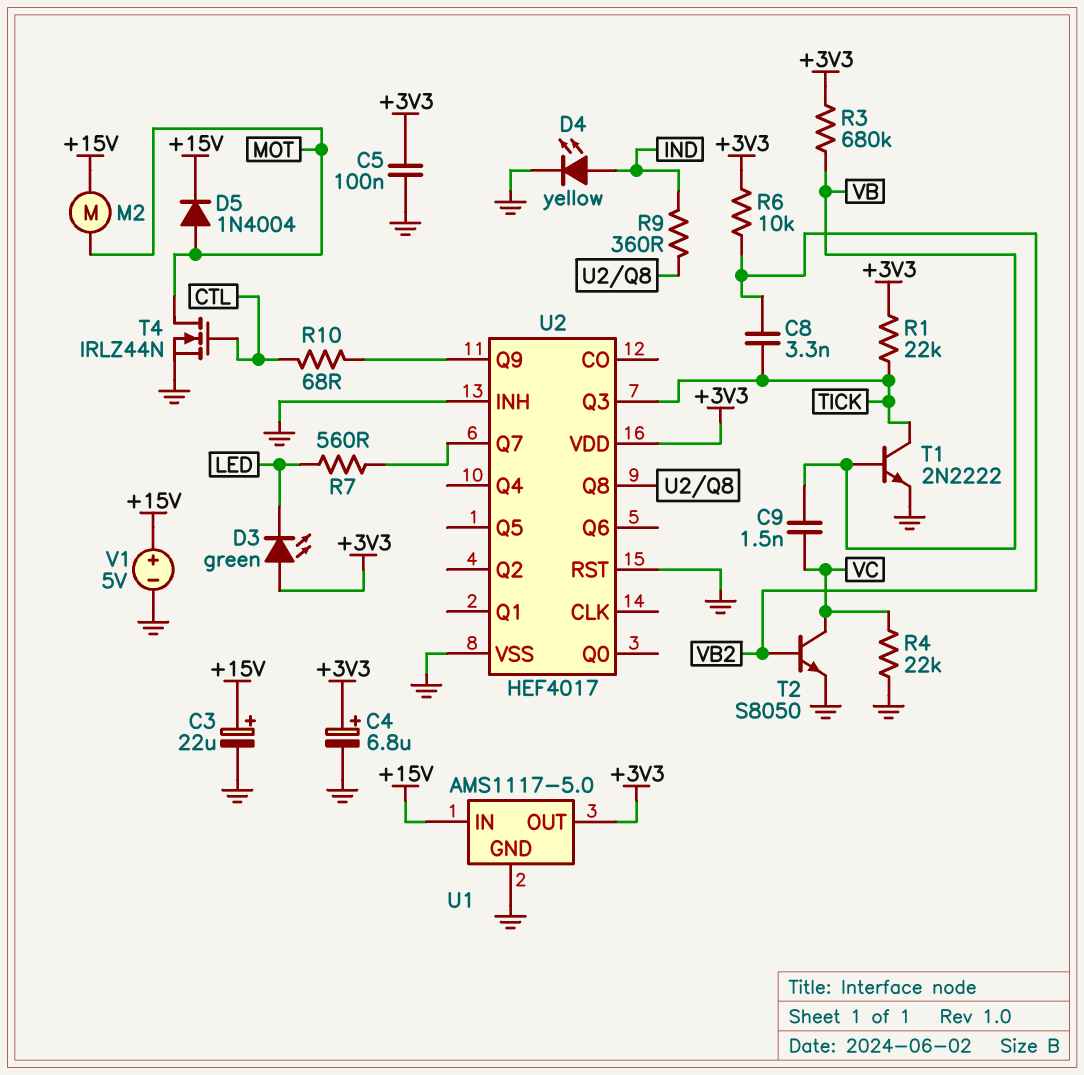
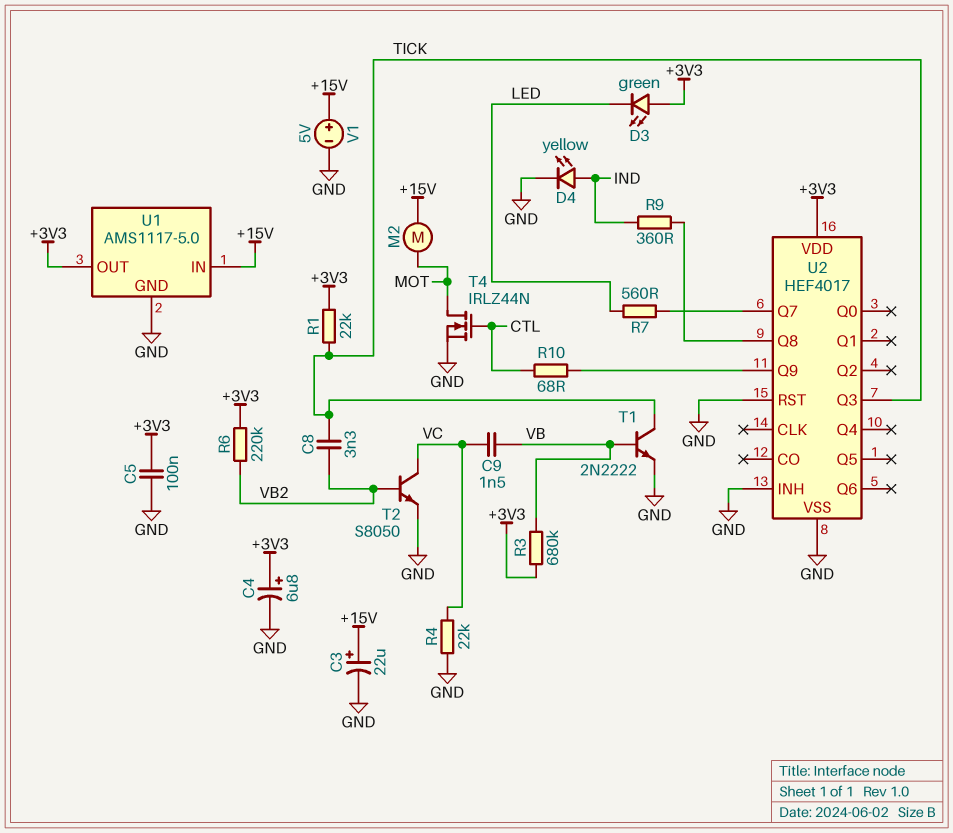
D5: diode 1N4004 (A MOT, K +15V) -> none
R6: 10k (+3V3, VB2) -> 220k (+3V3, VB2)

